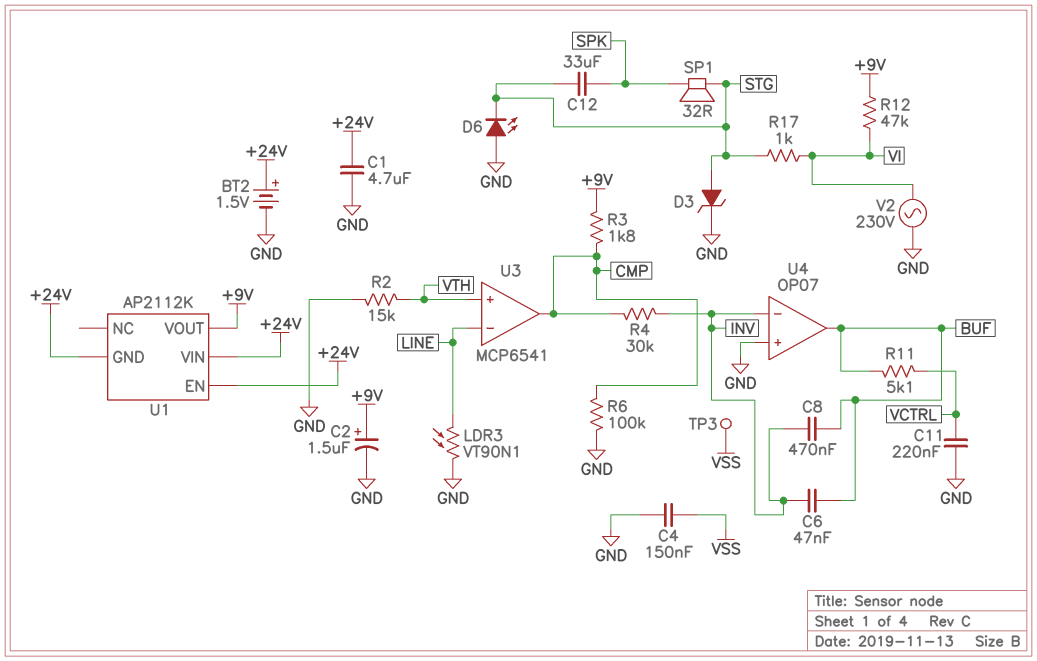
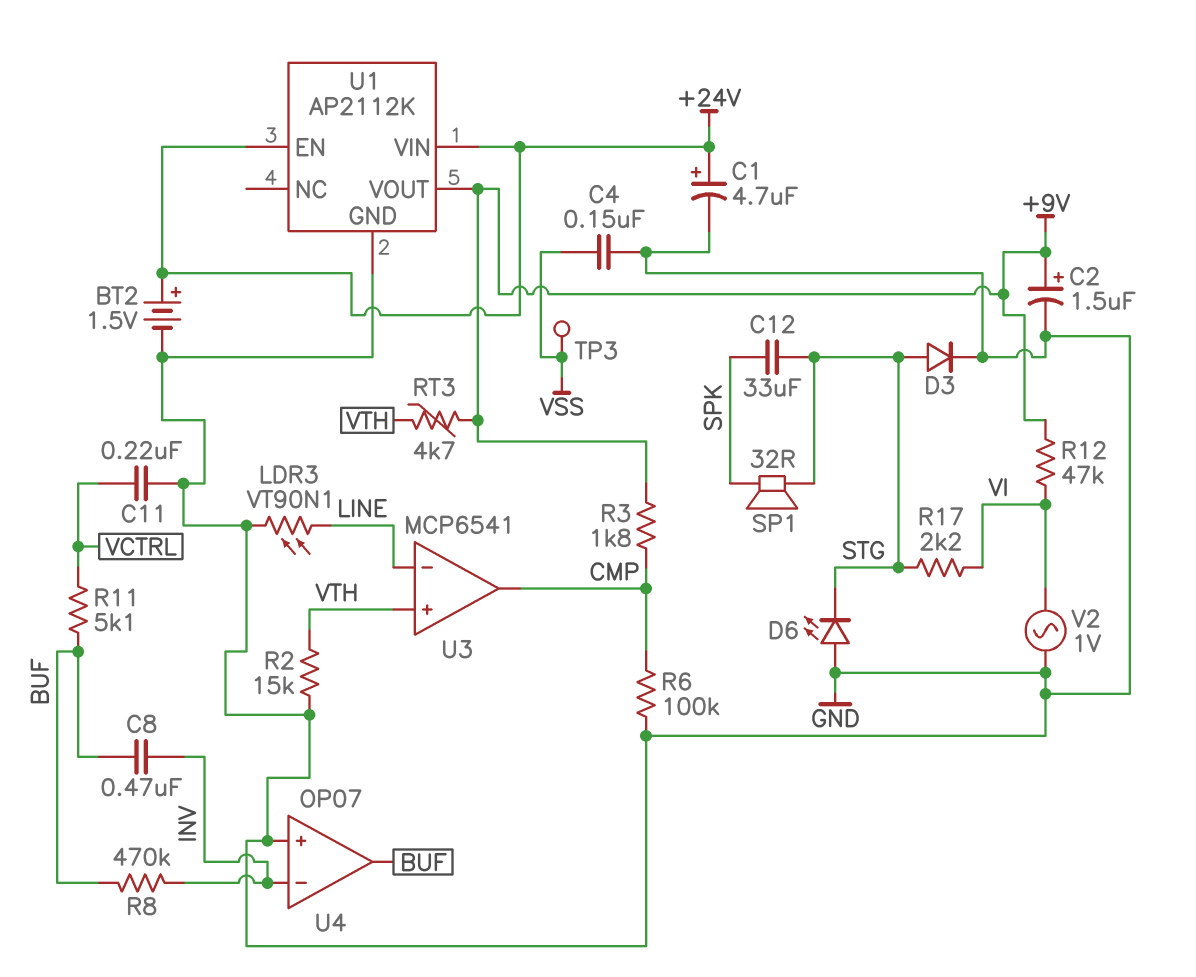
C1: 4.7uF (+24V, GND) -> 4.7uF (plus +24V, minus GND)
C6: 47nF (BUF, INV) -> none
D3: zener (A STG, K GND) -> diode (A STG, K GND)
R4: 30k (CMP, INV) -> none
R8: none -> 470k (BUF, INV)
R17: 1k (STG, VI) -> 2.2k (STG, VI)
RT3: none -> 4.7k (+9V, VTH)
U1 pin GND: +24V -> GND
V2: AC 230V (GND, VI) -> AC 1V (GND, VI)

